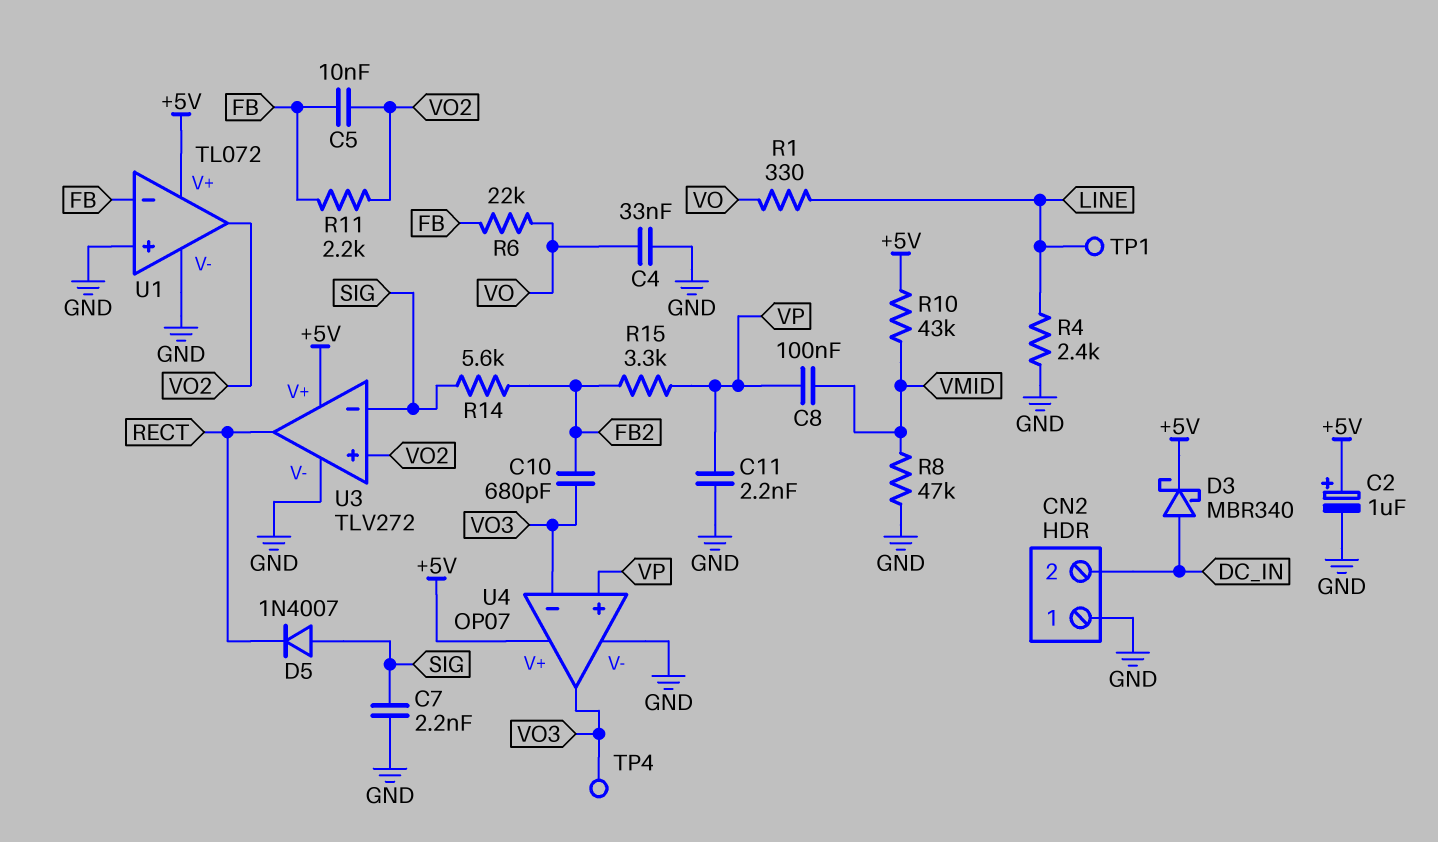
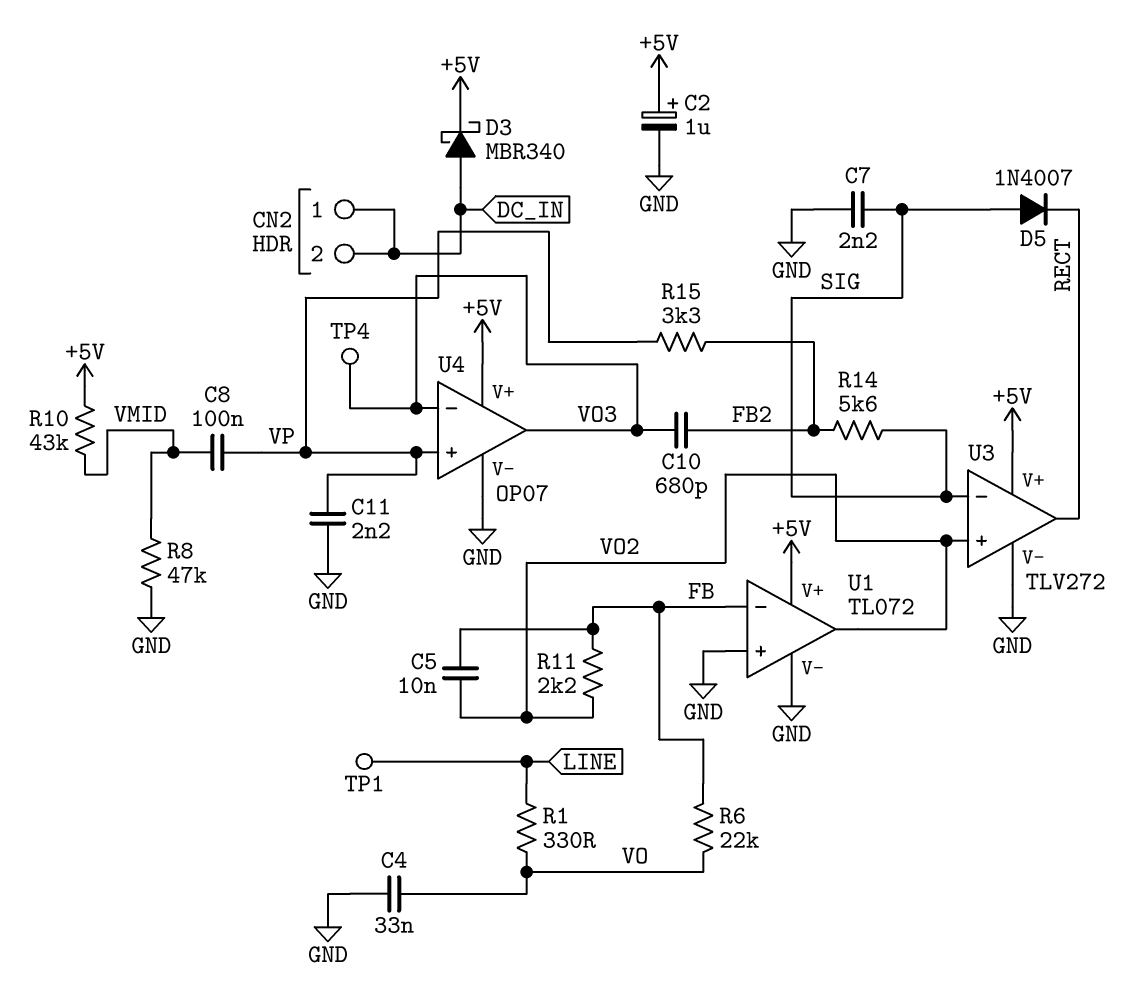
CN2 pin 1: GND -> DC_IN
R4: 2.4k (GND, LINE) -> none

